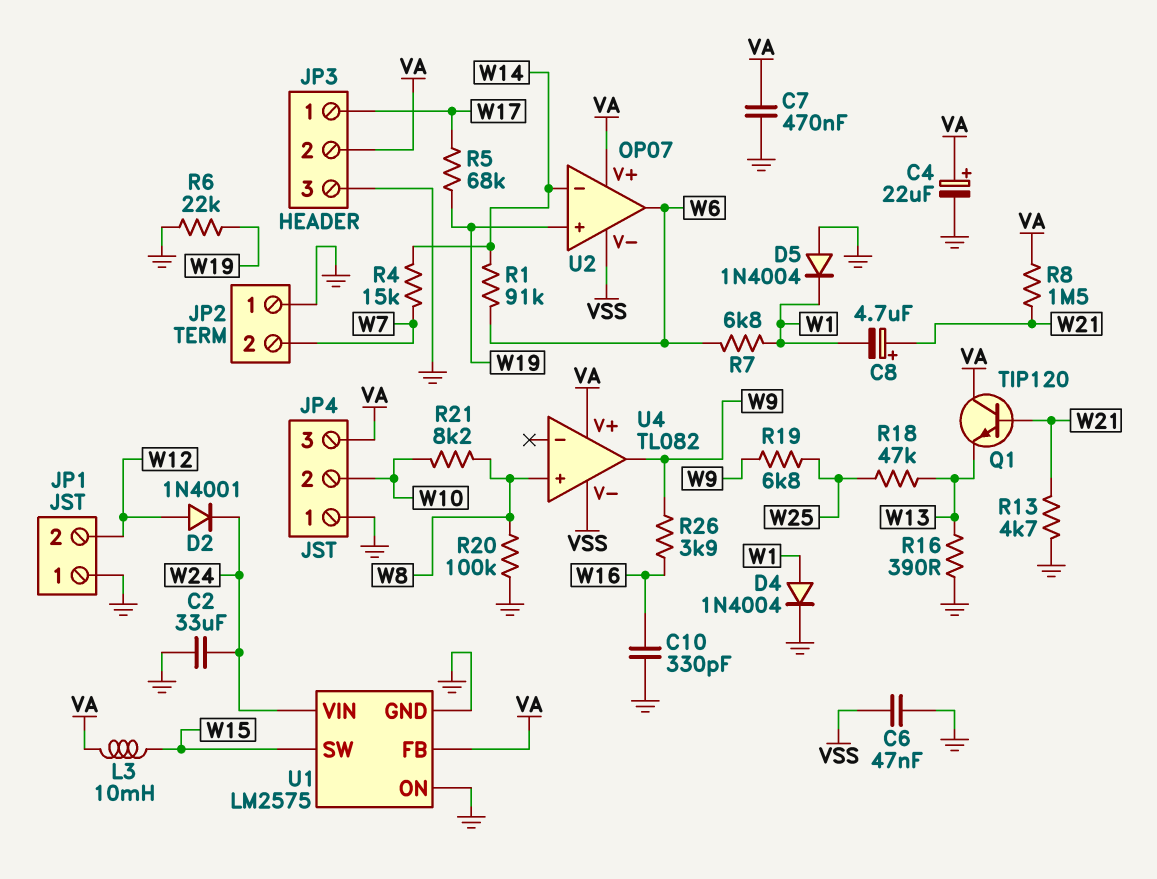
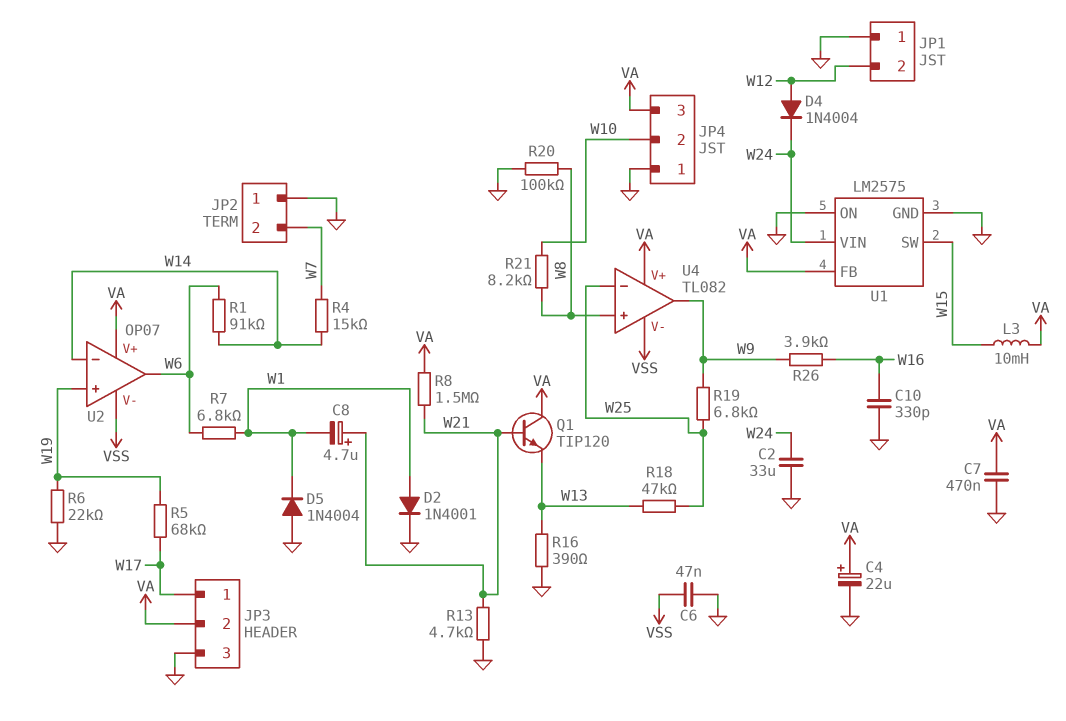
D2: diode 1N4001 (A W12, K W24) -> diode 1N4001 (A W1, K GND)
D4: diode 1N4004 (A W1, K GND) -> diode 1N4004 (A W12, K W24)
U4 pin in-: none -> W25

